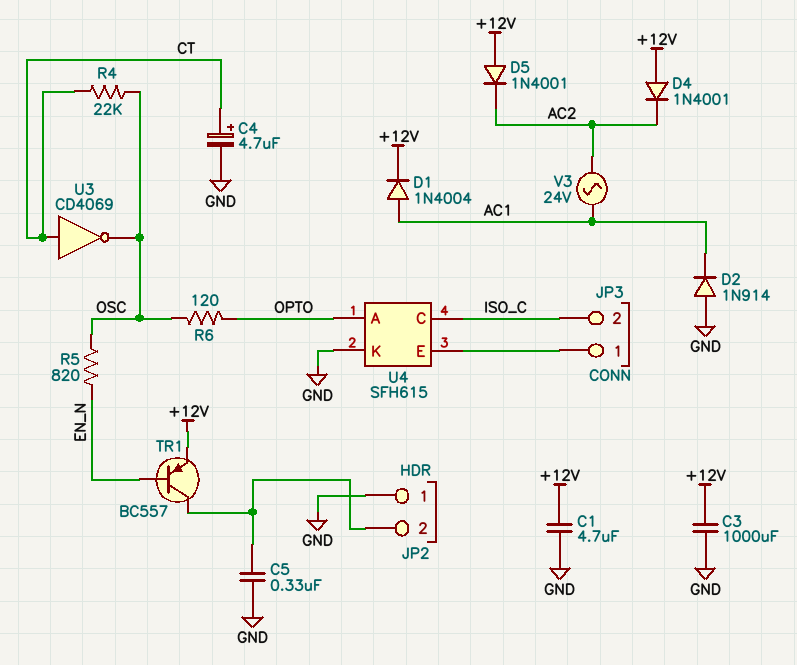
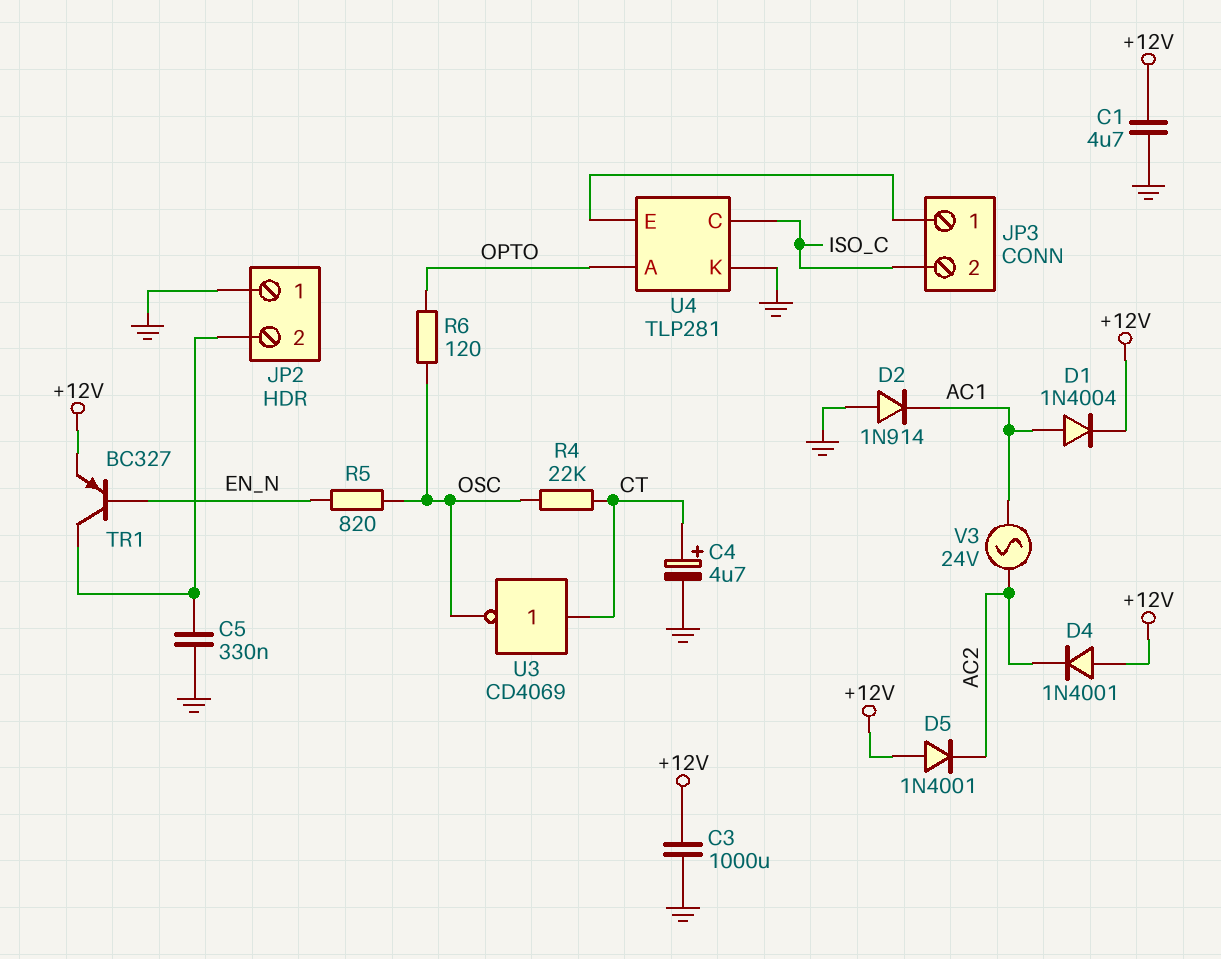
TR1: PNP BC557 (B EN_N, C JP2/2, E +12V) -> PNP BC327 (B EN_N, C JP2/2, E +12V)
U4: SFH615 -> TLP281

